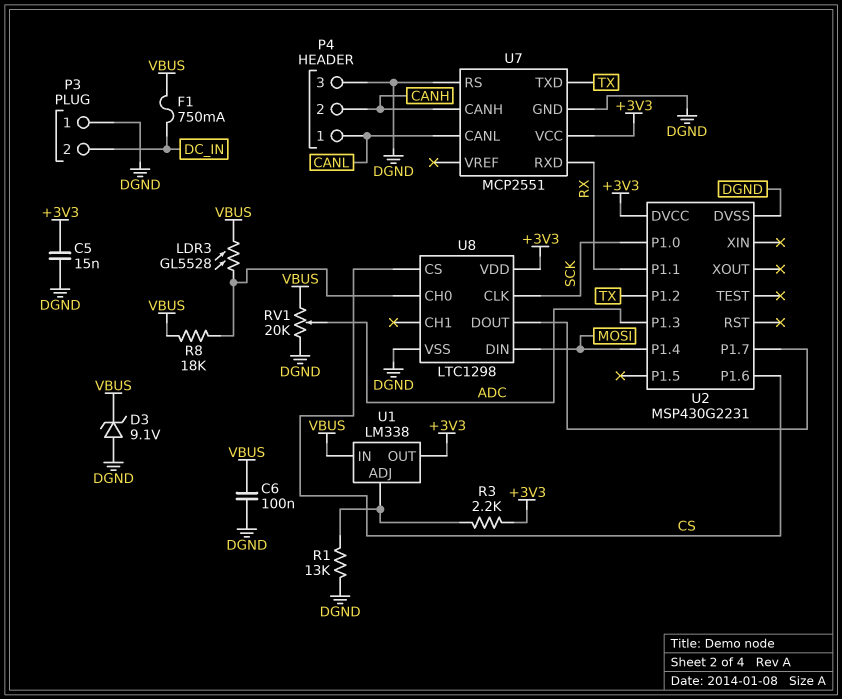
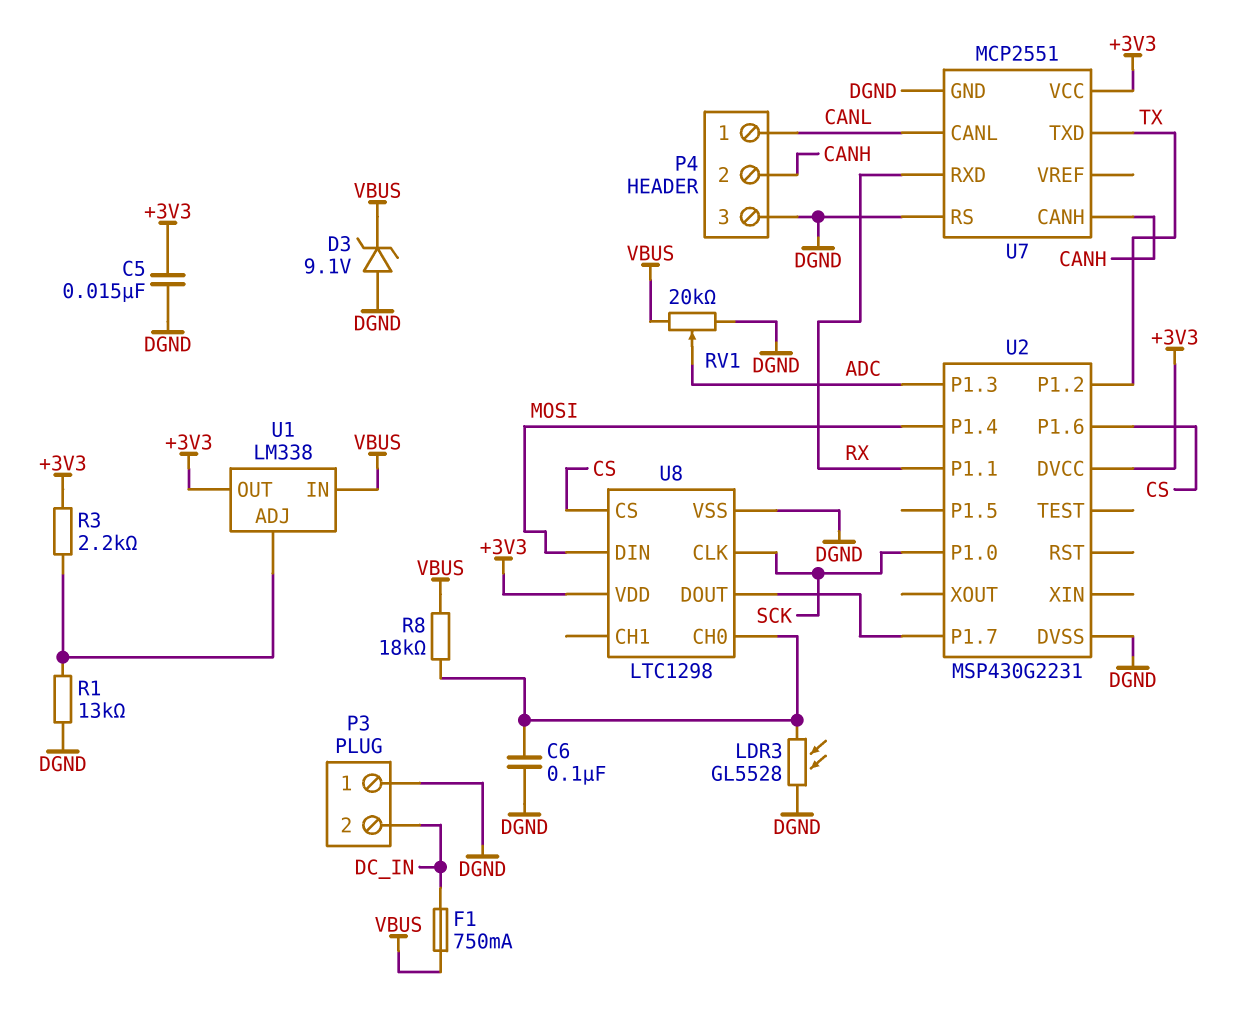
C6: 100nF (DGND, VBUS) -> 100nF (DGND, U8/CH0)
LDR3: GL5528 (U8/CH0, VBUS) -> GL5528 (DGND, U8/CH0)

